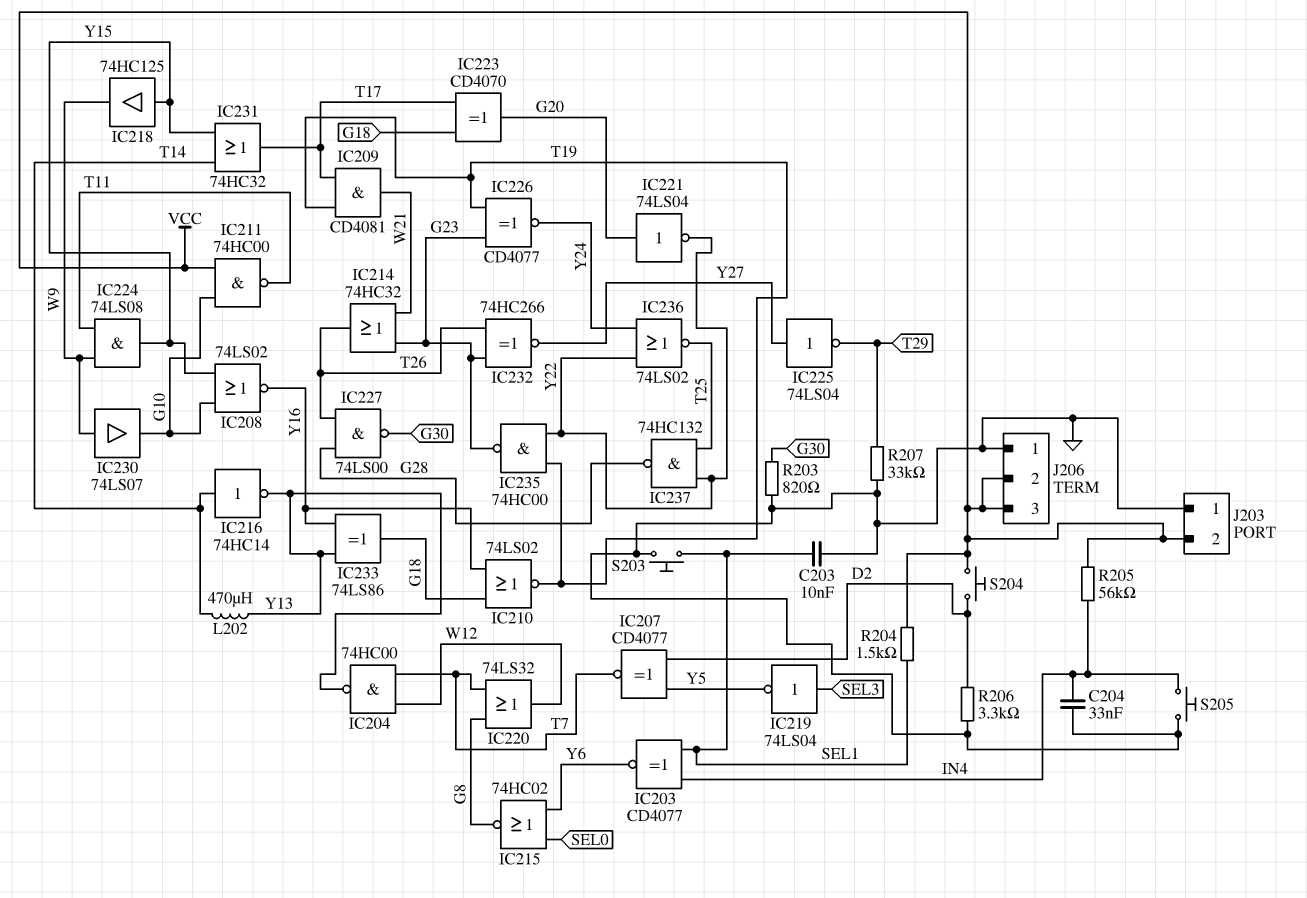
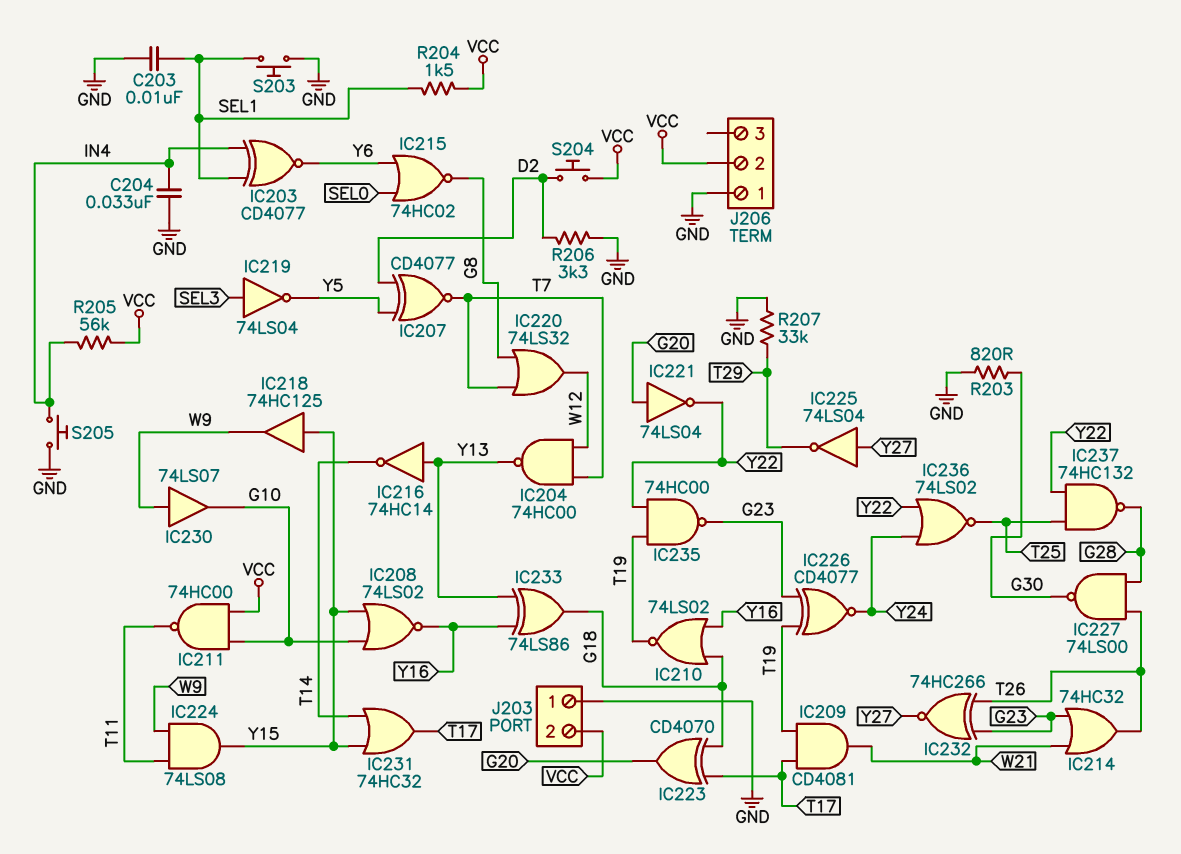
IC216: NOT 74HC14 (in T14, out Y13) -> NOT 74HC14 (in Y13, out T14)
J206 pin 3: VCC -> none
L202: 470uH (T14, Y13) -> none

